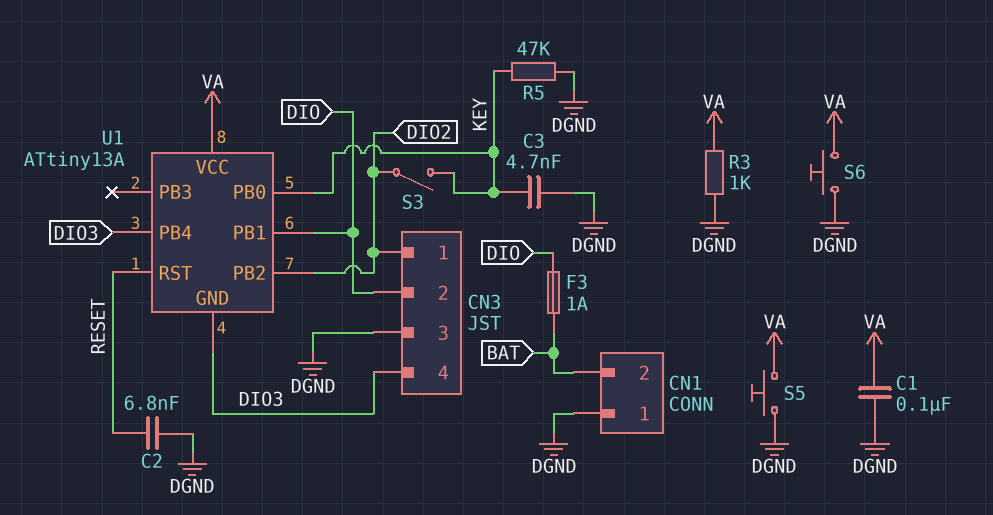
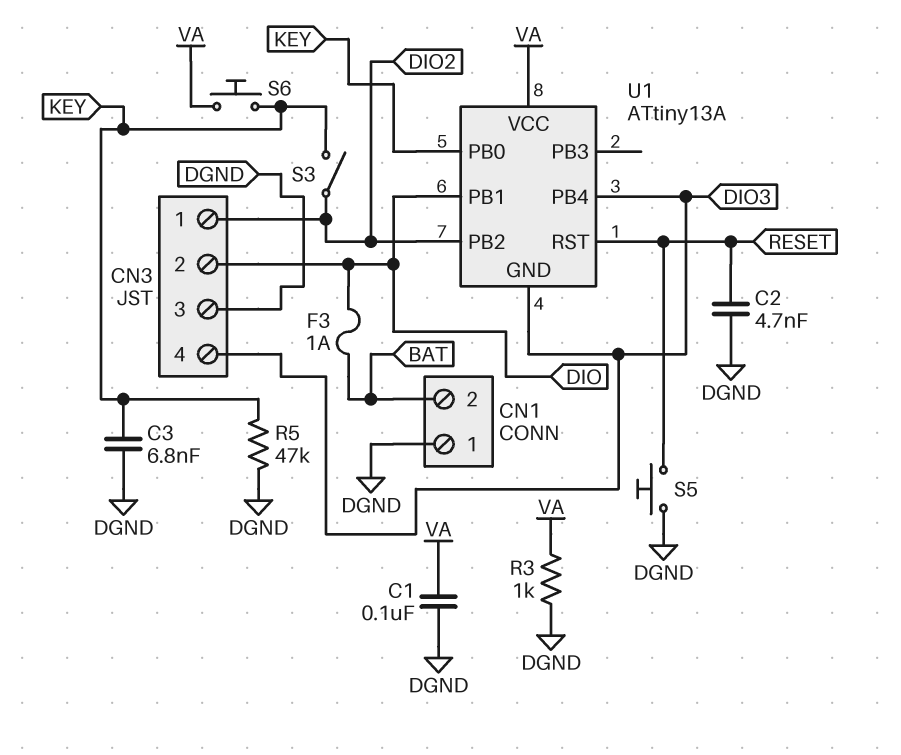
C2: 6.8nF (DGND, RESET) -> 4.7nF (DGND, RESET)
C3: 4.7nF (DGND, KEY) -> 6.8nF (DGND, KEY)
S5: button (DGND, VA) -> button (DGND, RESET)
S6: button (DGND, VA) -> button (KEY, VA)

